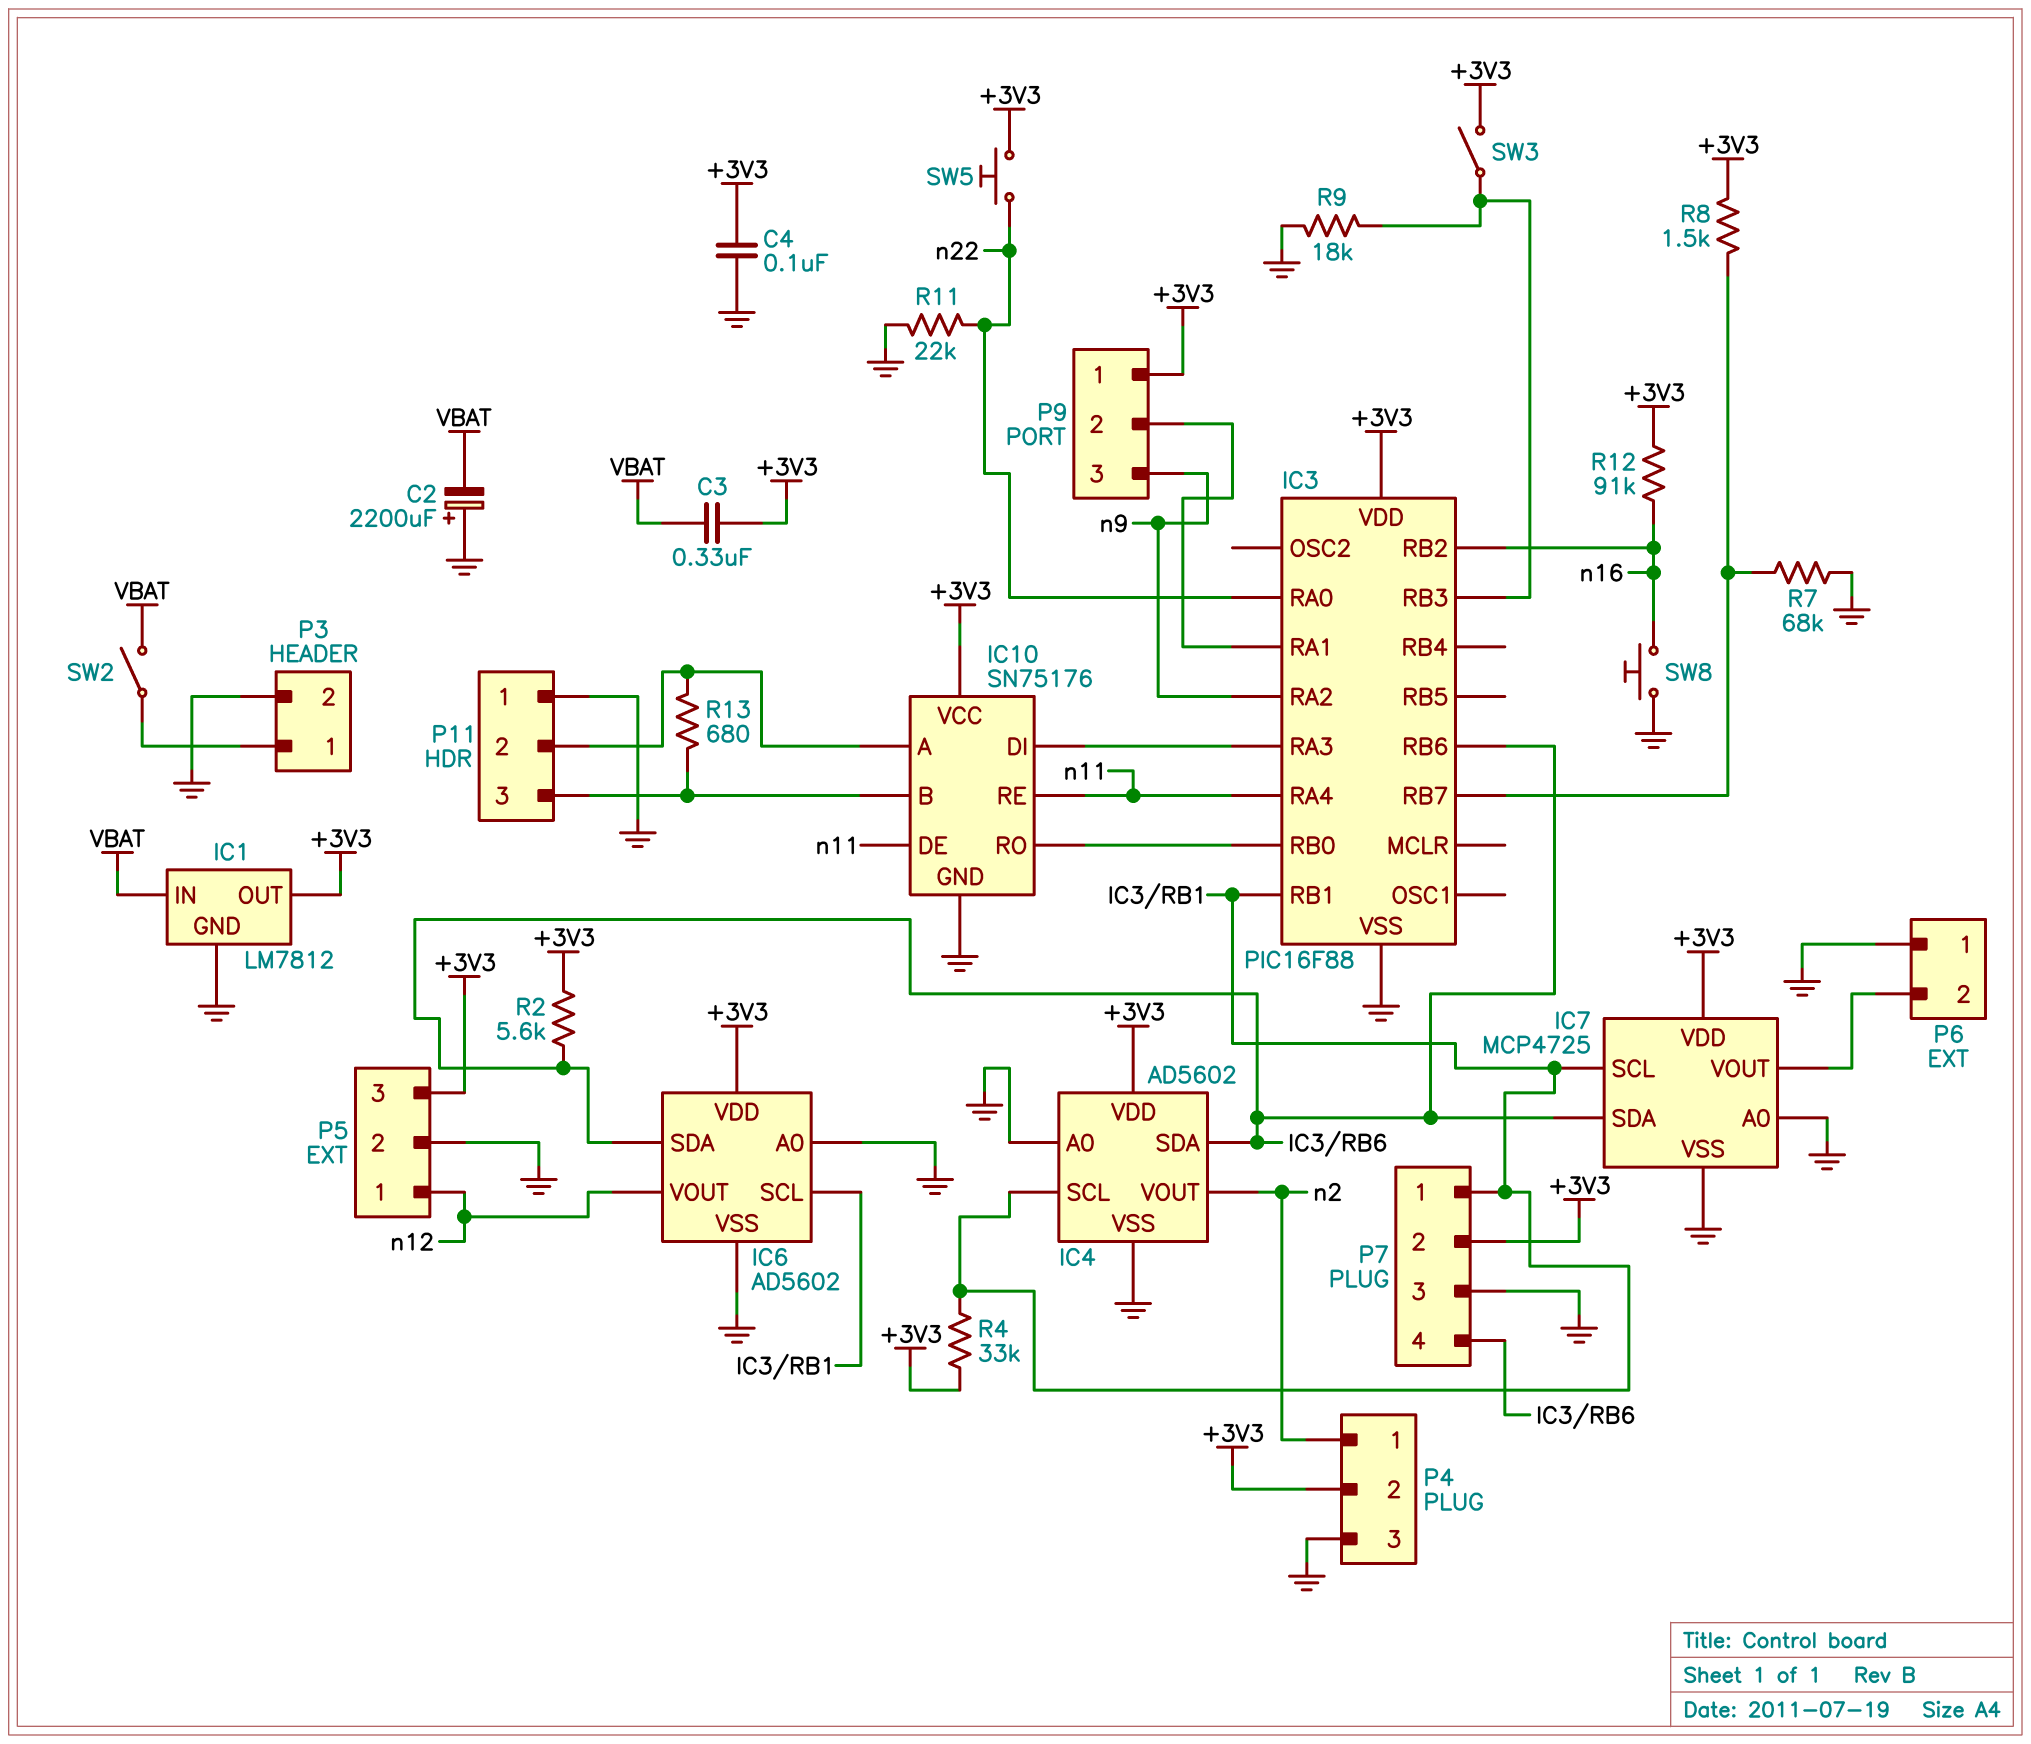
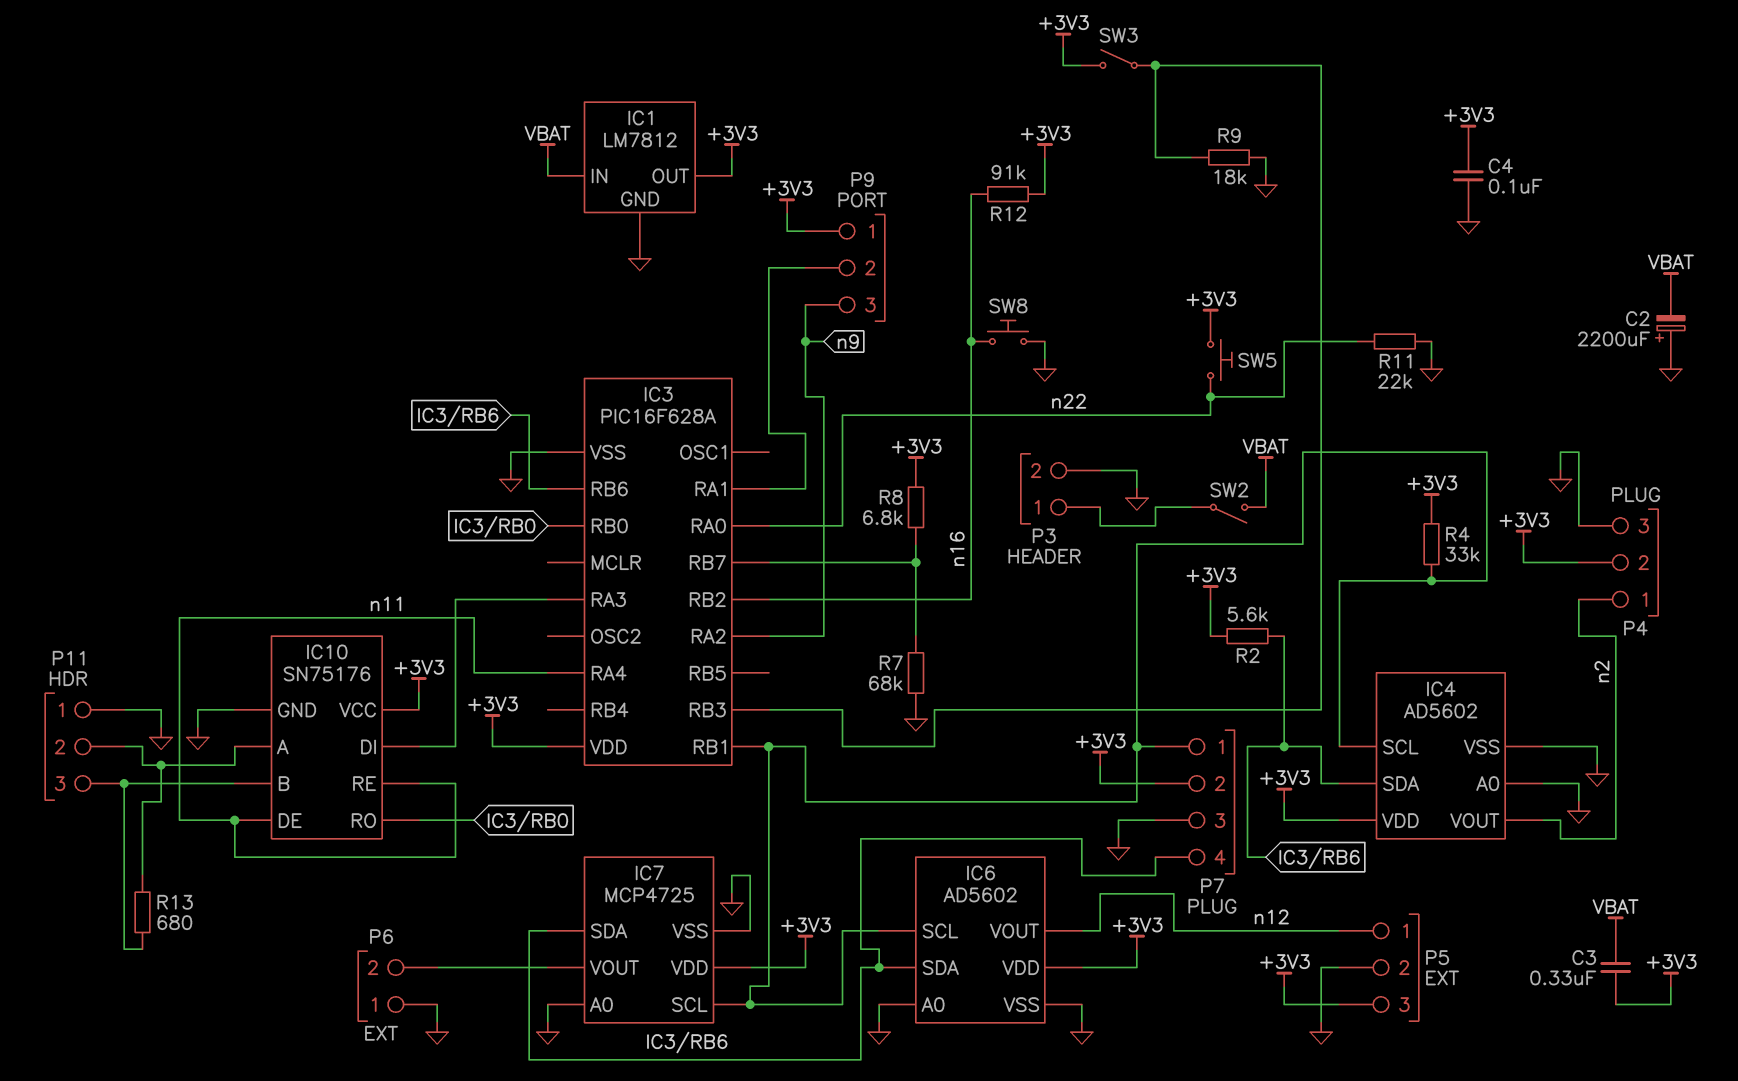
IC3: PIC16F88 -> PIC16F628A
R8: 1.5k (+3V3, IC3/RB7) -> 6.8k (+3V3, IC3/RB7)

